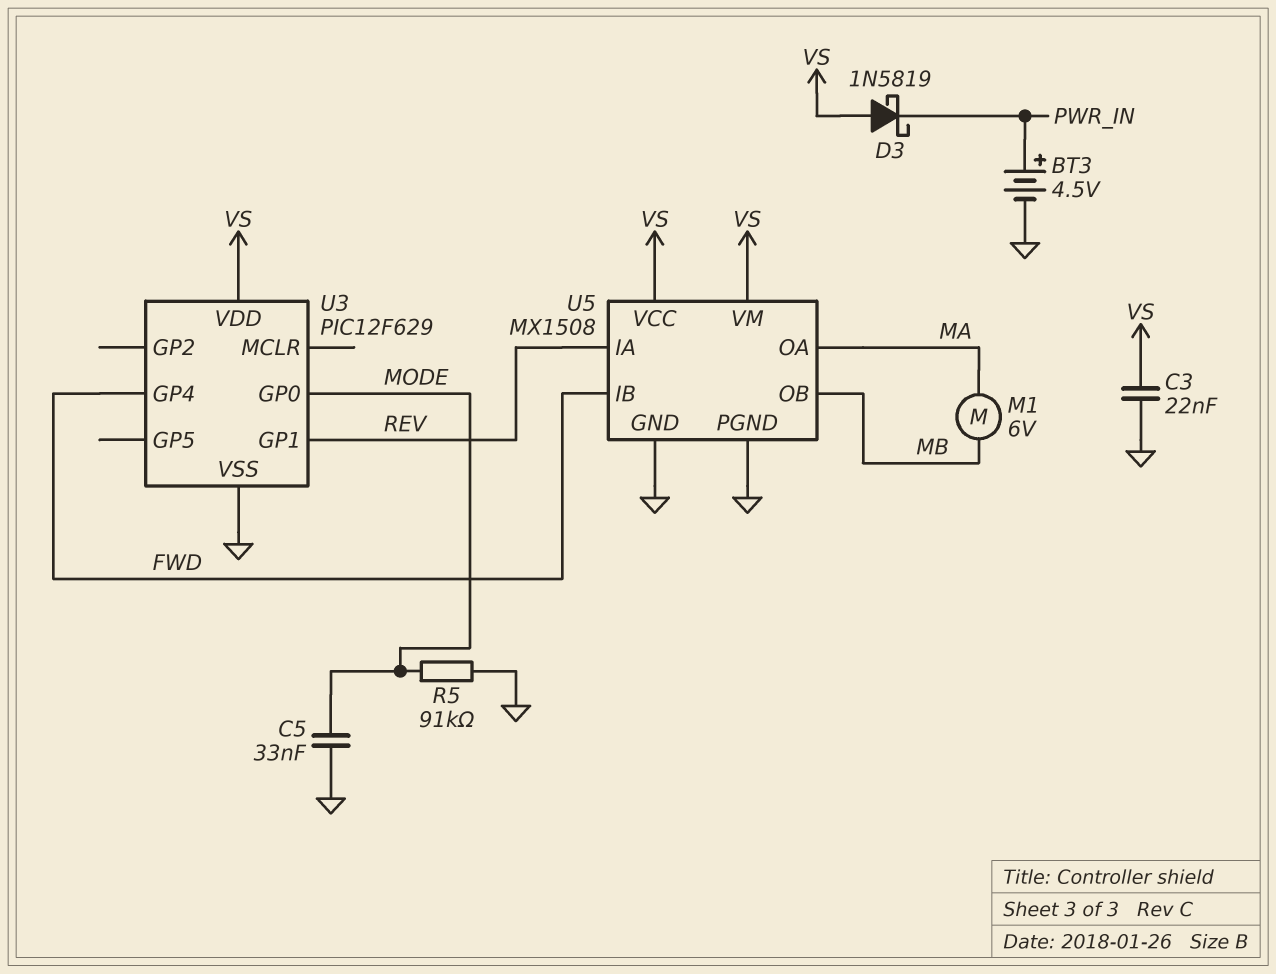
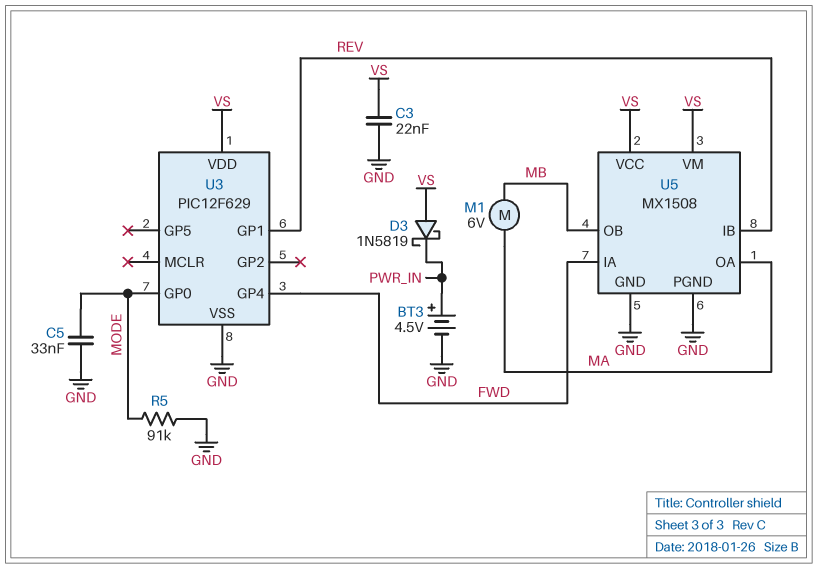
U5 pin IA: REV -> FWD
U5 pin IB: FWD -> REV

